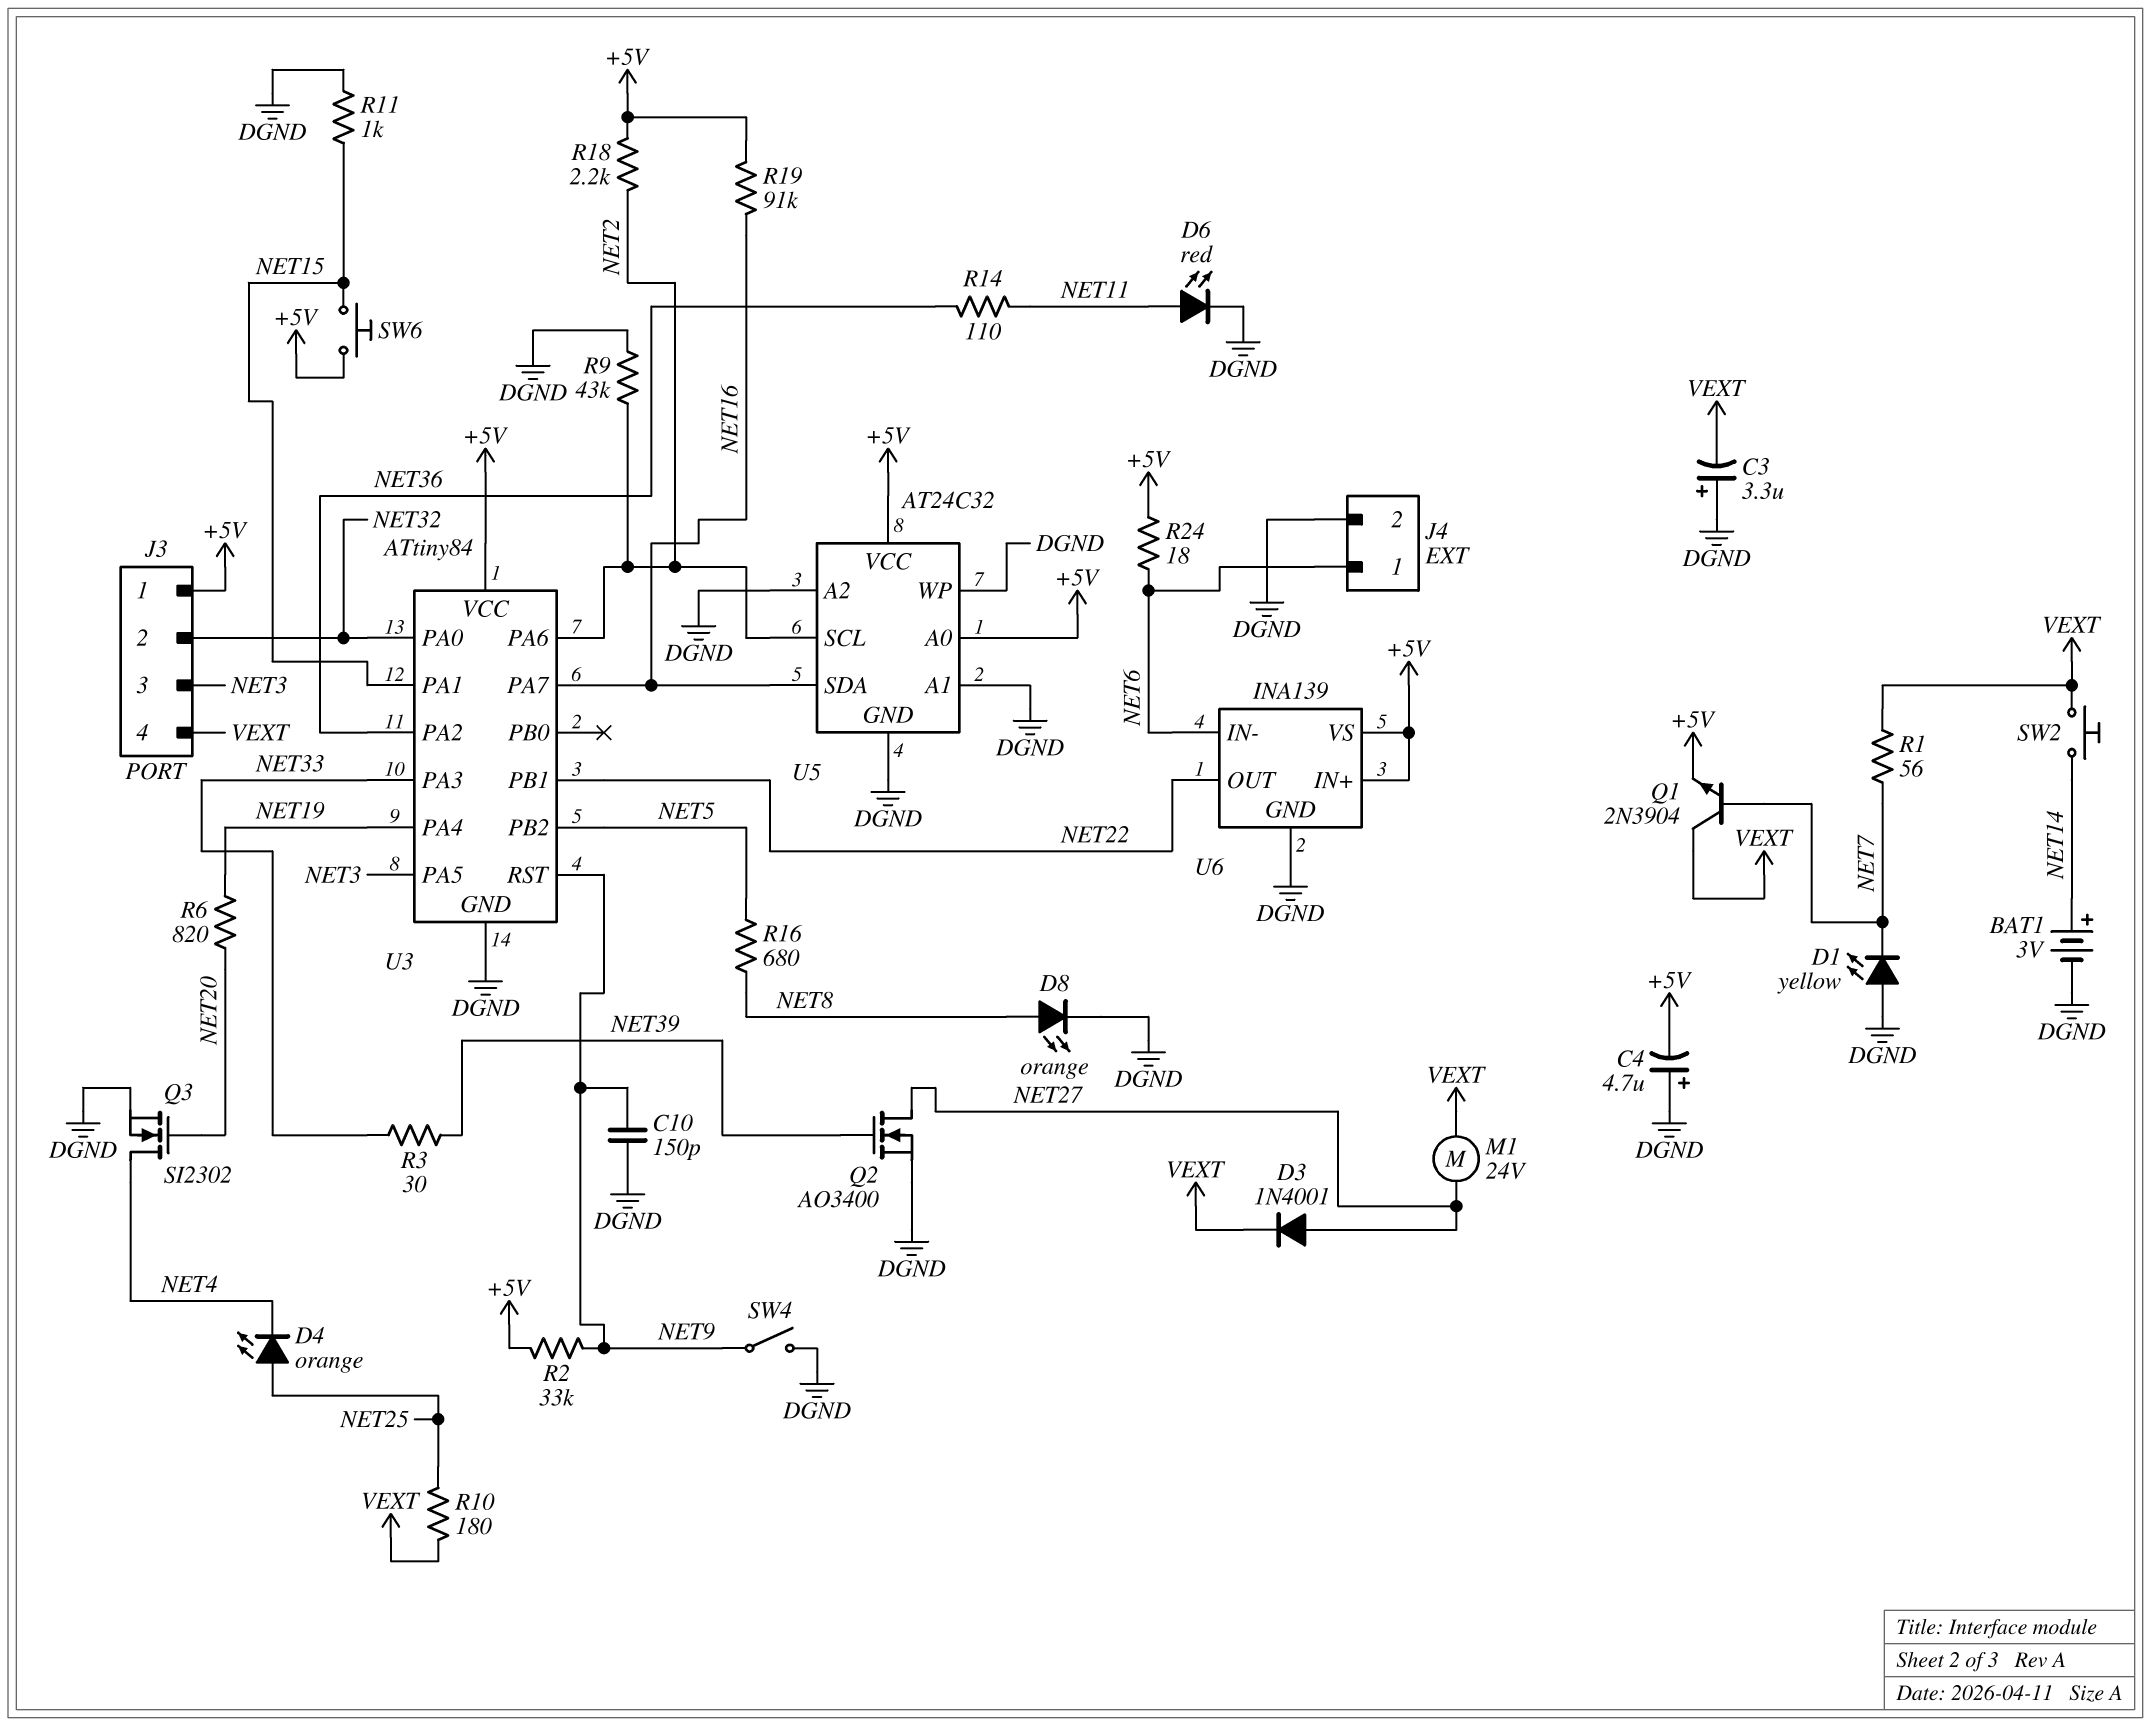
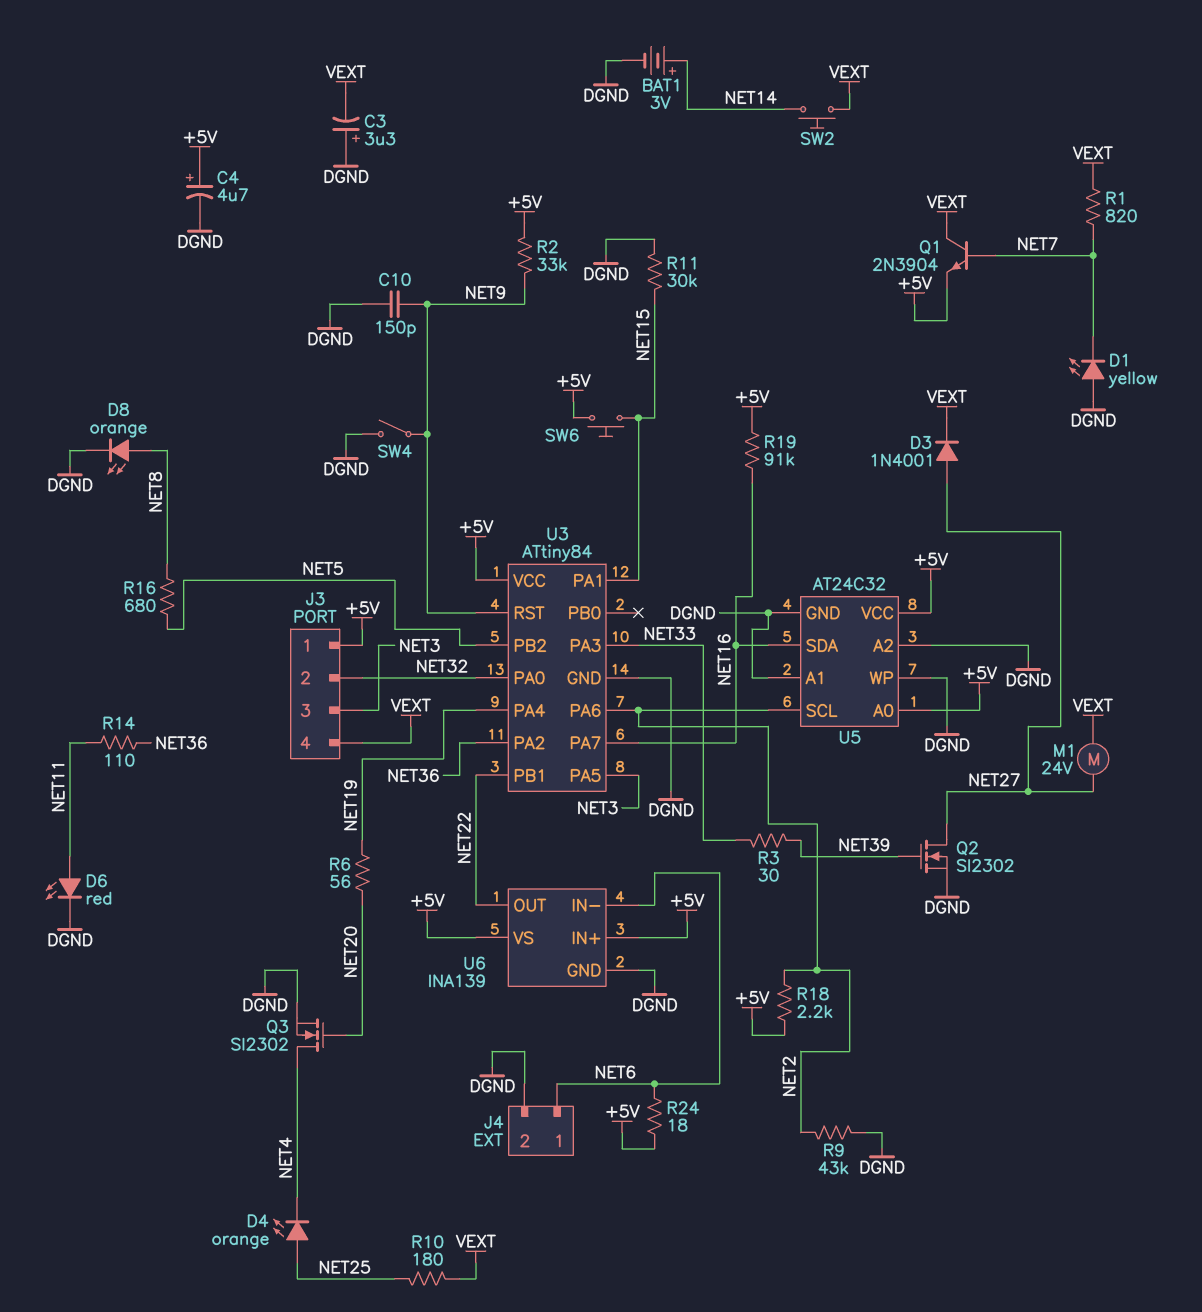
C4: 4.7uF (plus DGND, minus +5V) -> 4.7uF (plus +5V, minus DGND)
Q2: NMOS AO3400 (G NET39, D NET27, S DGND) -> NMOS SI2302 (G NET39, D NET27, S DGND)
R1: 56 (NET7, VEXT) -> 820 (NET7, VEXT)
R6: 820 (NET19, NET20) -> 56 (NET19, NET20)
R11: 1k (DGND, NET15) -> 30k (DGND, NET15)

